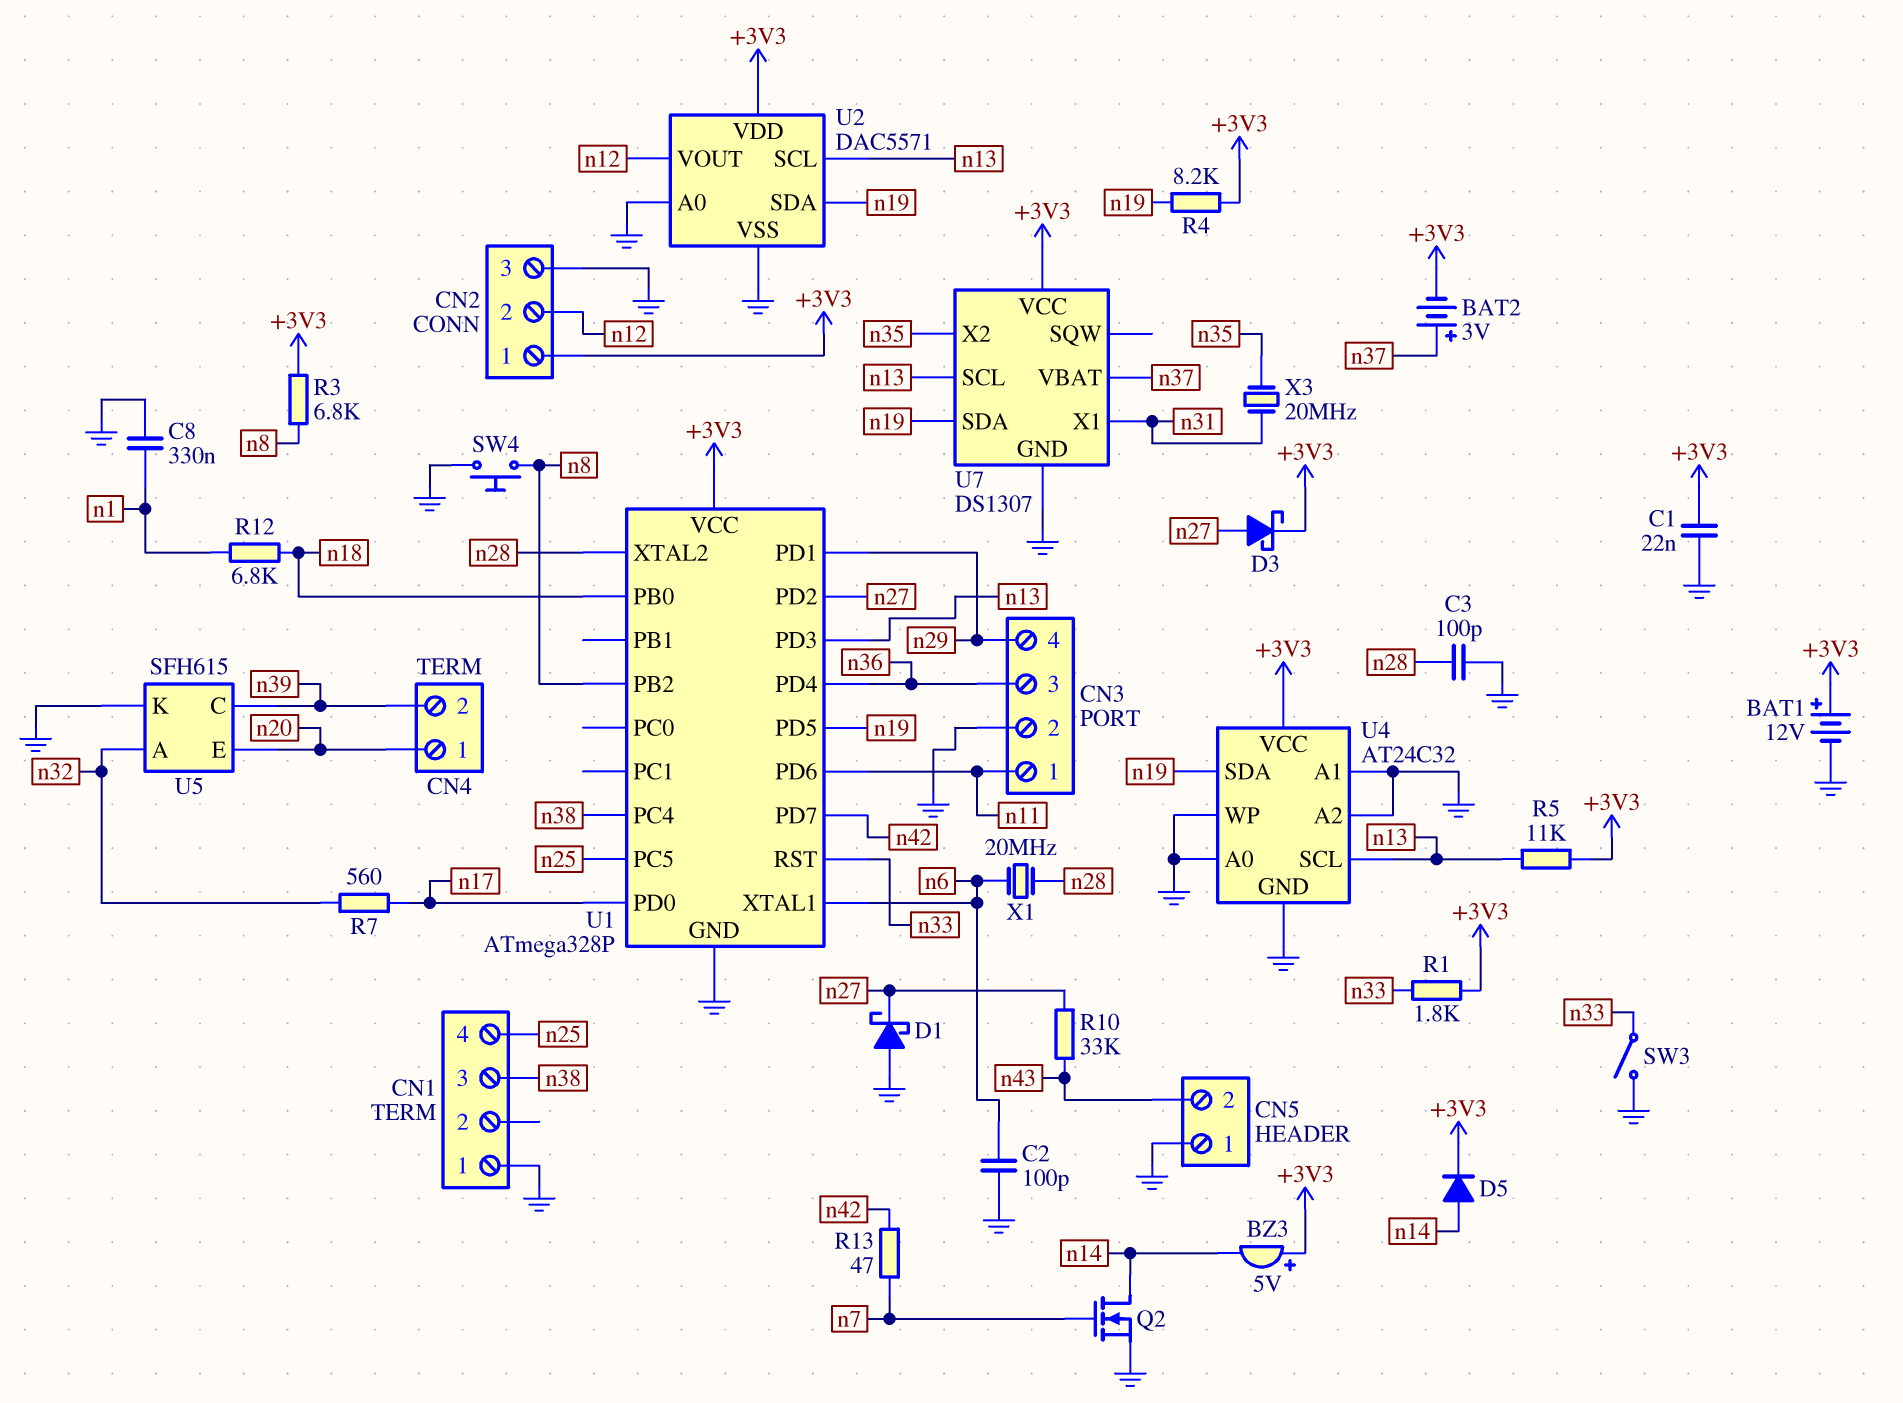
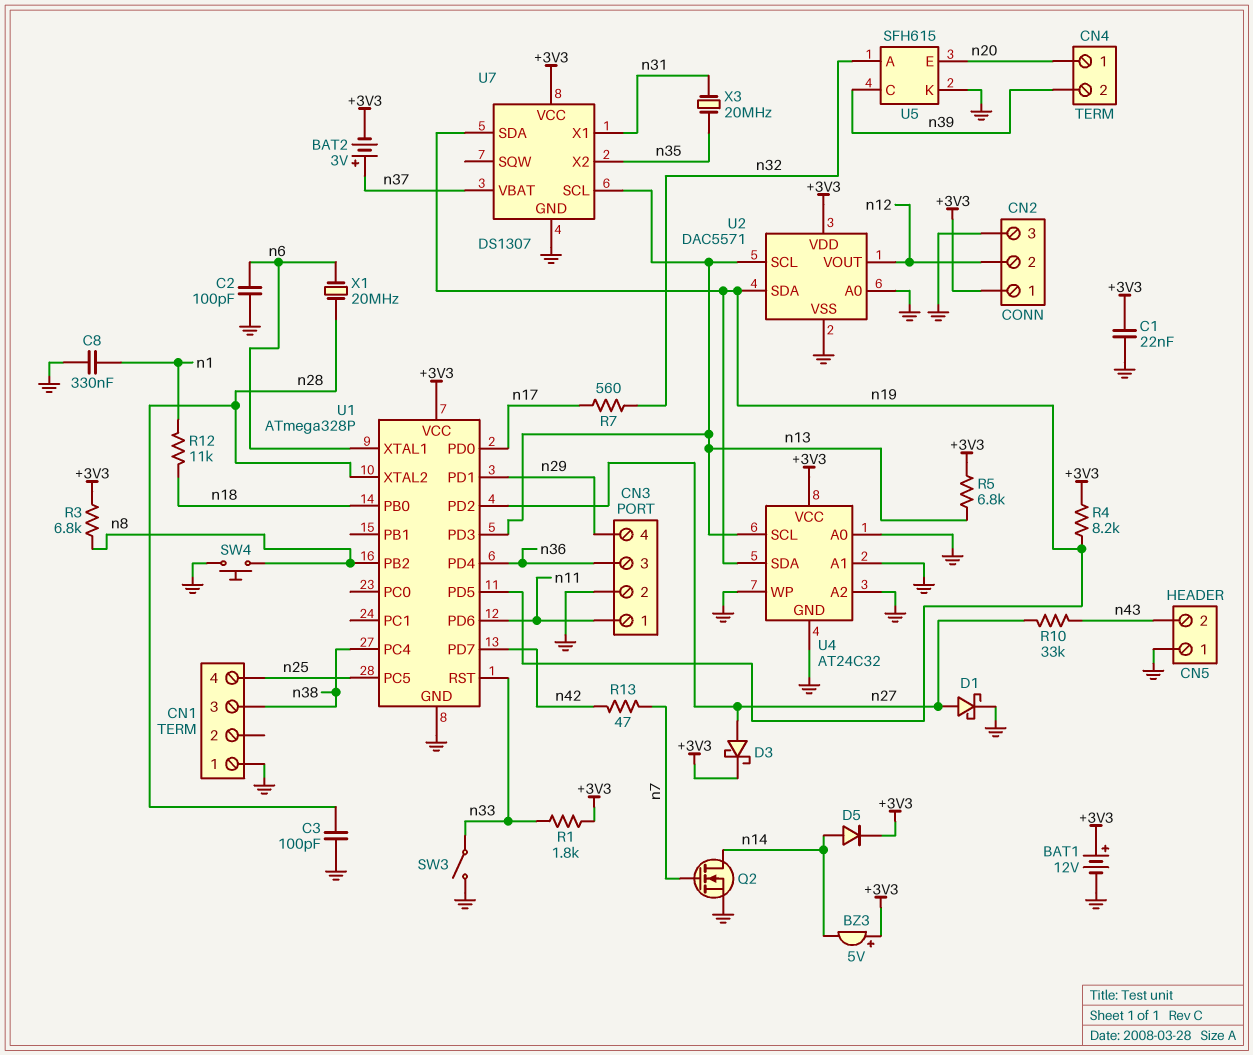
D1: schottky (A GND, K n27) -> schottky (A n27, K GND)
R5: 11k (+3V3, n13) -> 6.8k (+3V3, n13)
R12: 6.8k (n1, n18) -> 11k (n1, n18)

